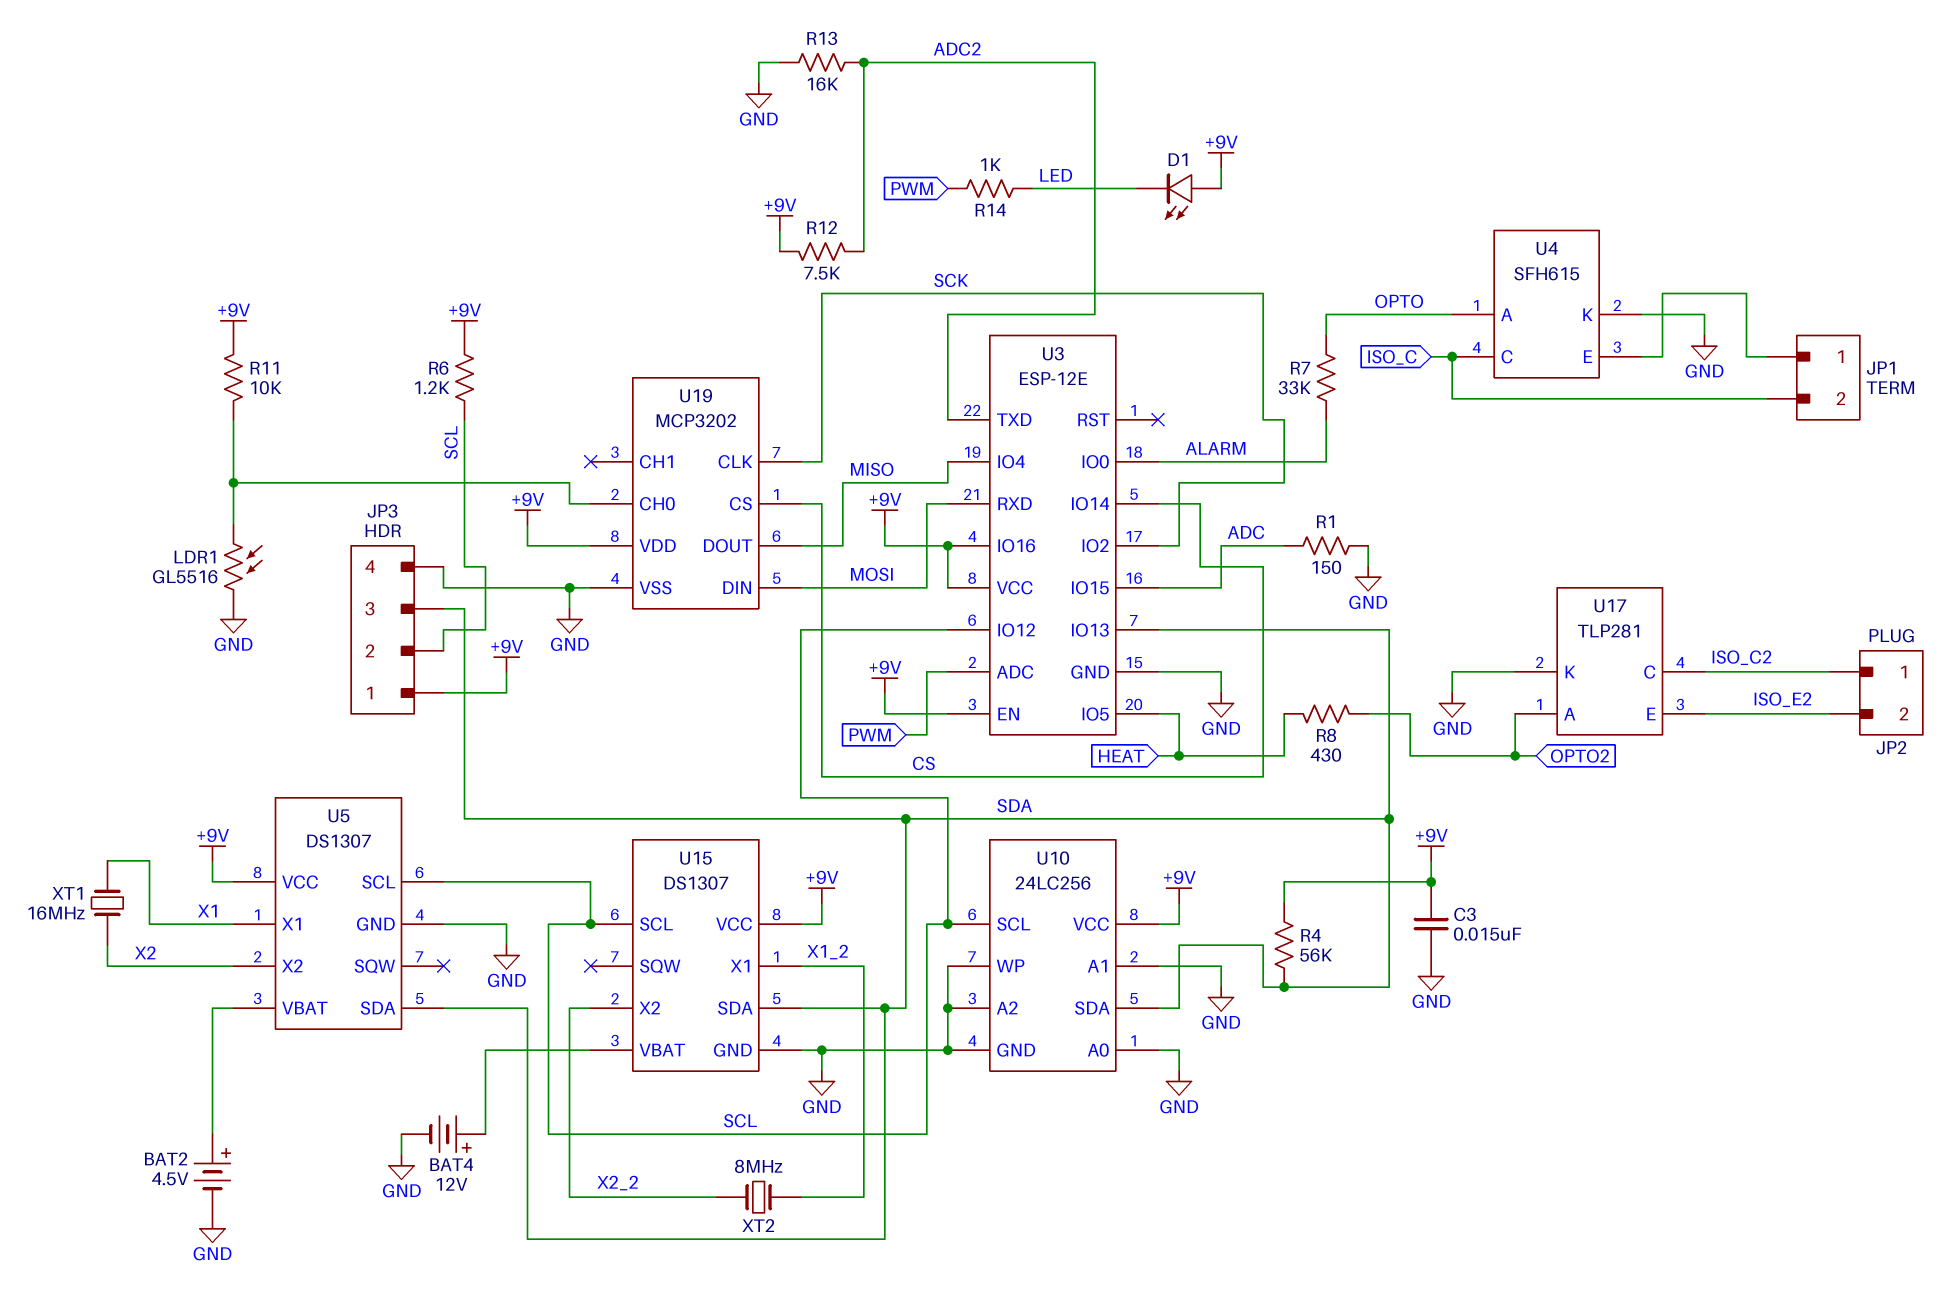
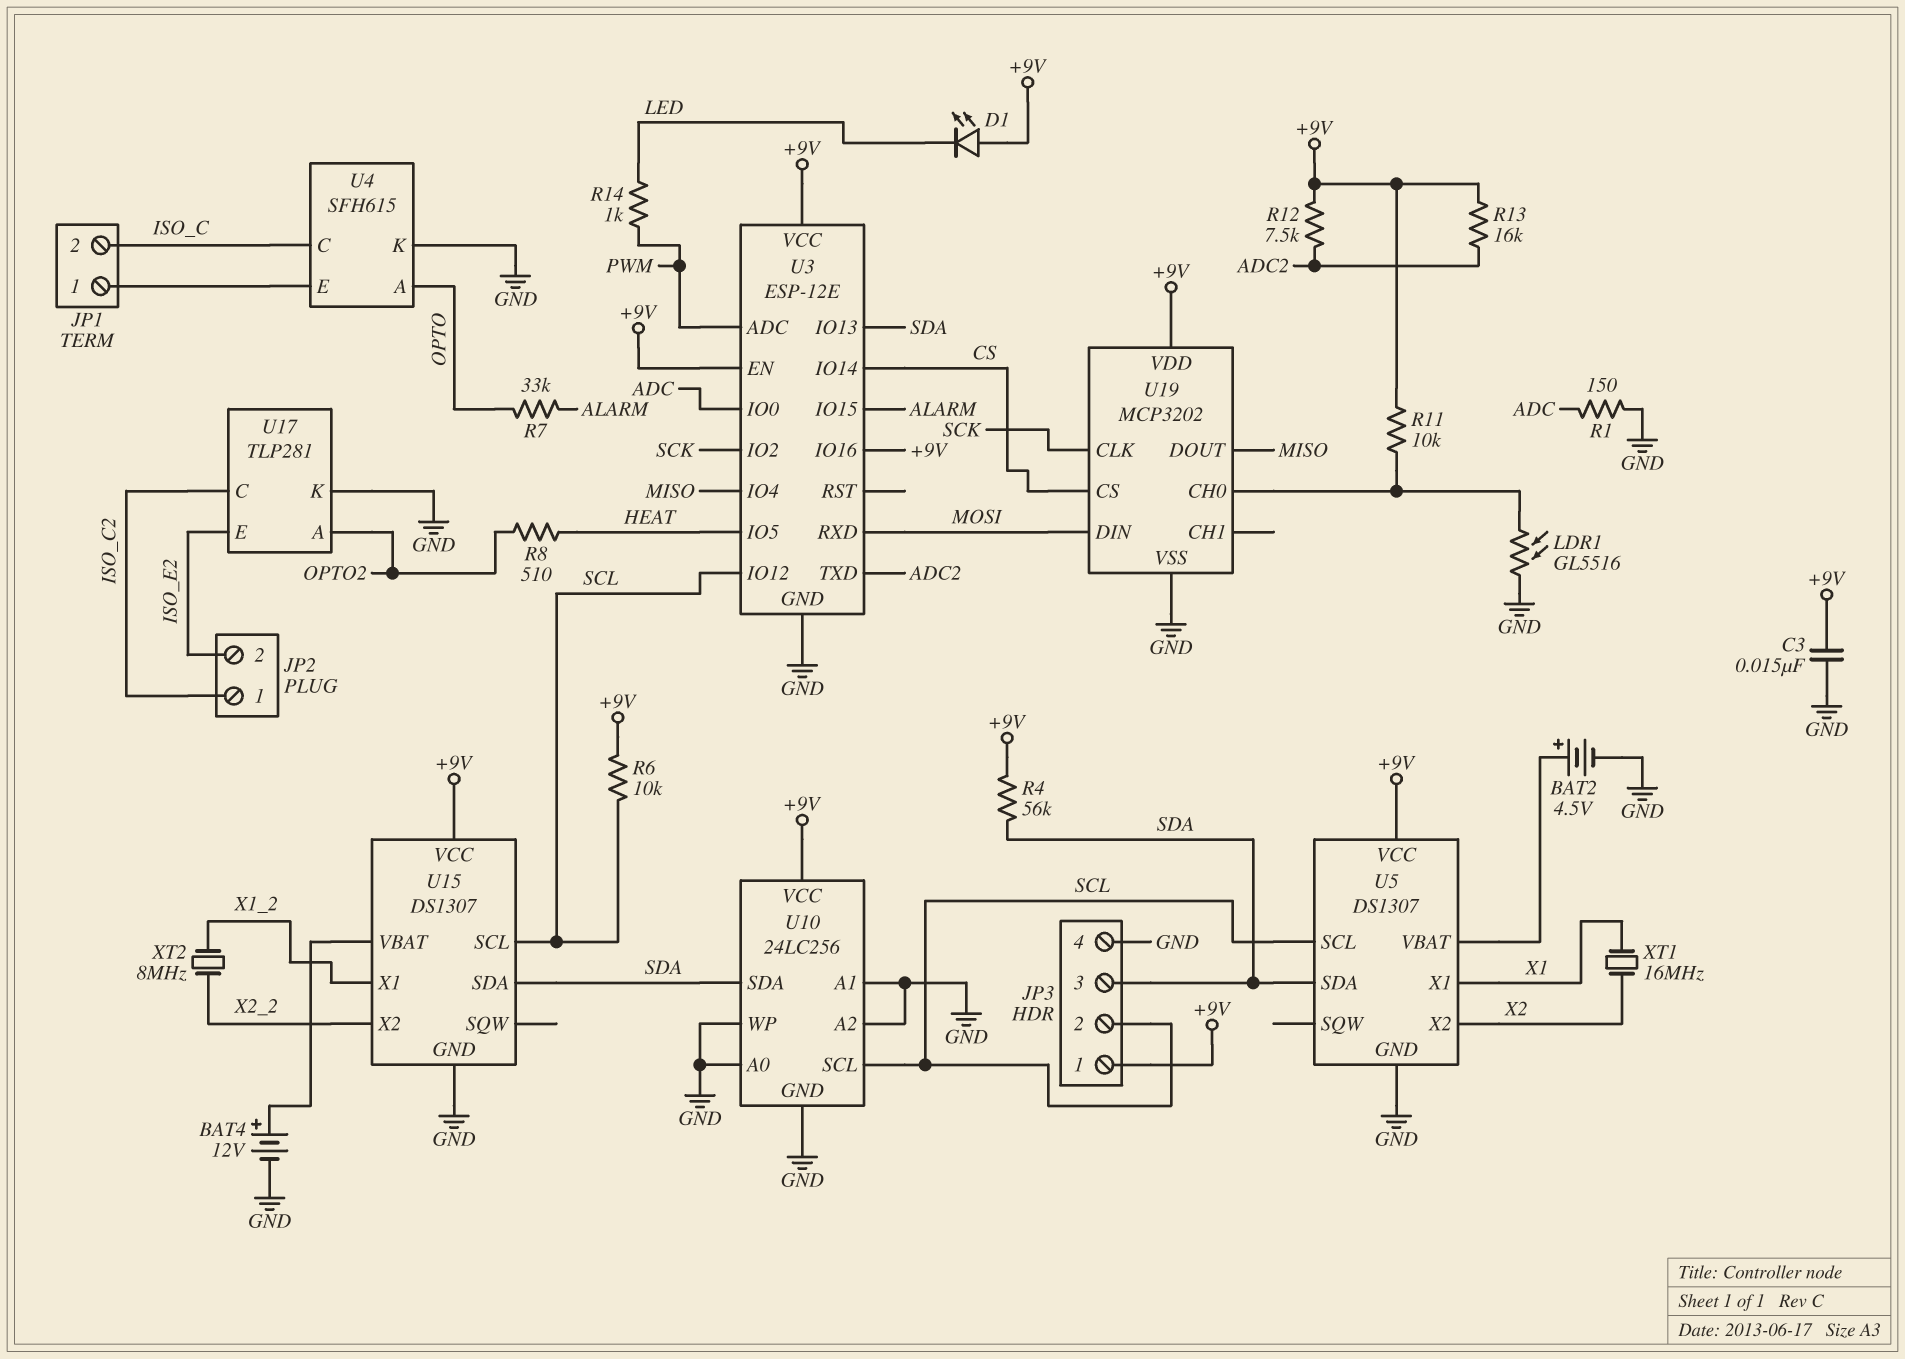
R6: 1.2k (+9V, SCL) -> 10k (+9V, SCL)
R8: 430 (HEAT, OPTO2) -> 510 (HEAT, OPTO2)
R13: 16k (ADC2, GND) -> 16k (+9V, ADC2)
U3 pin IO0: ALARM -> ADC
U3 pin IO15: ADC -> ALARM

